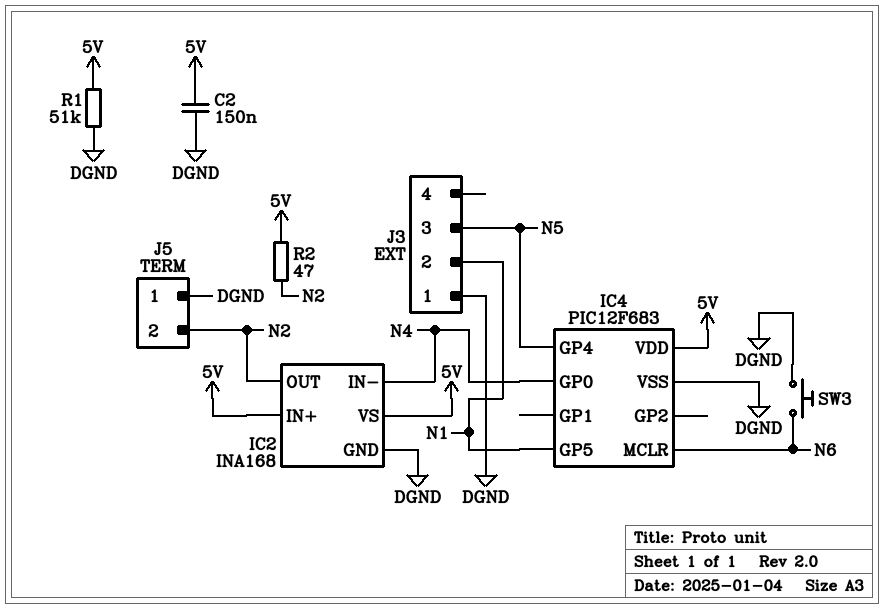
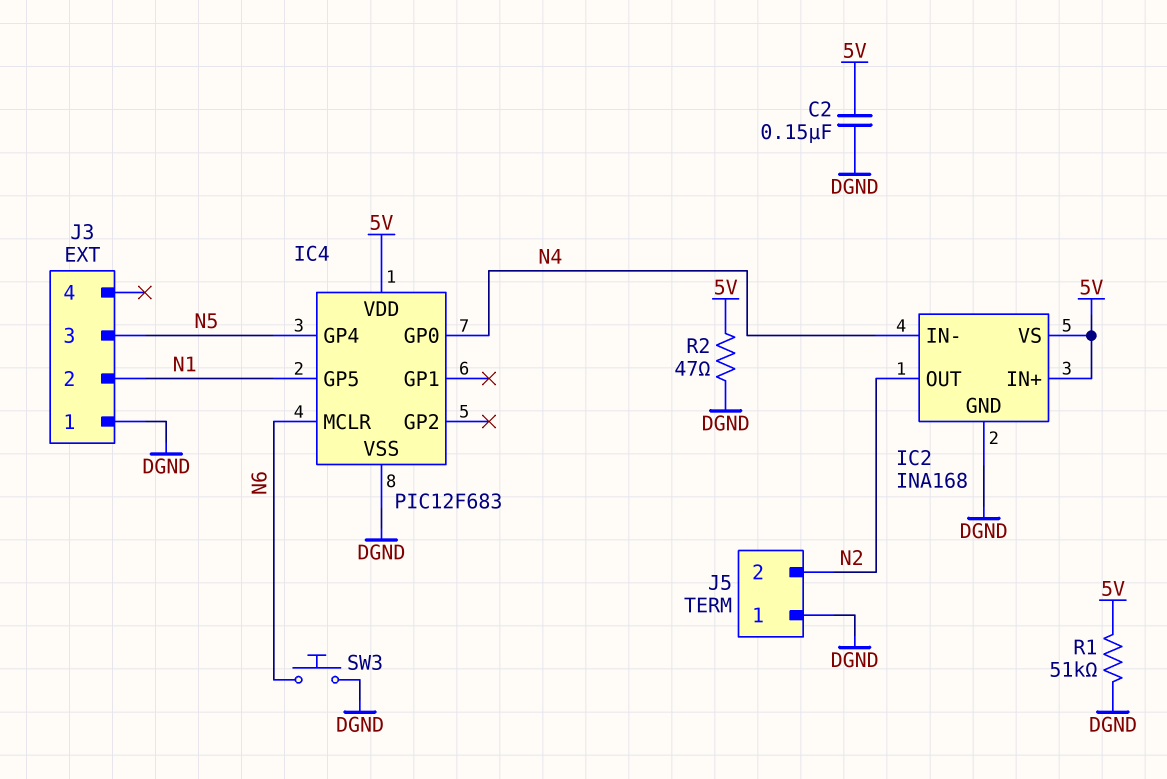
R2: 47 (5V, N2) -> 47 (5V, DGND)

